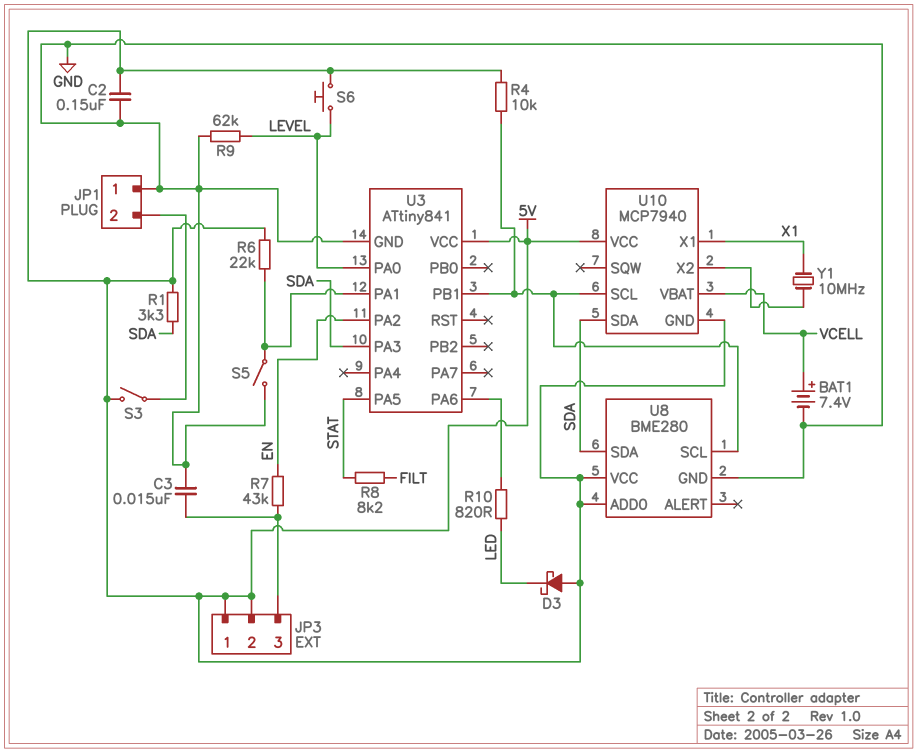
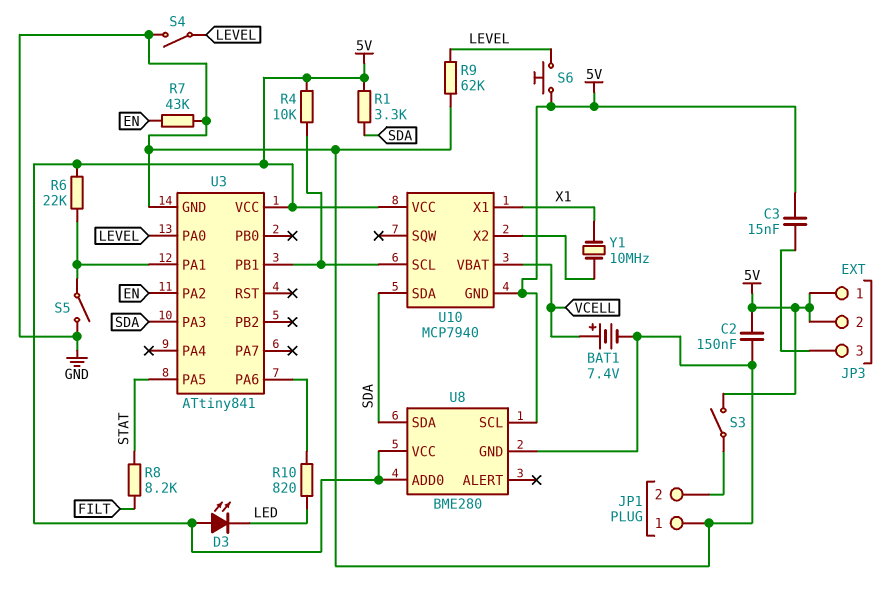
C3: 15nF (GND, JP3/3) -> 15nF (5V, JP3/3)
D3: schottky (A 5V, K LED) -> LED (A 5V, K LED)
R7: 43k (EN, JP3/3) -> 43k (EN, GND)
S4: none -> switch (GND, LEVEL)
U8 pin SCL: U3/PB1 -> 5V

